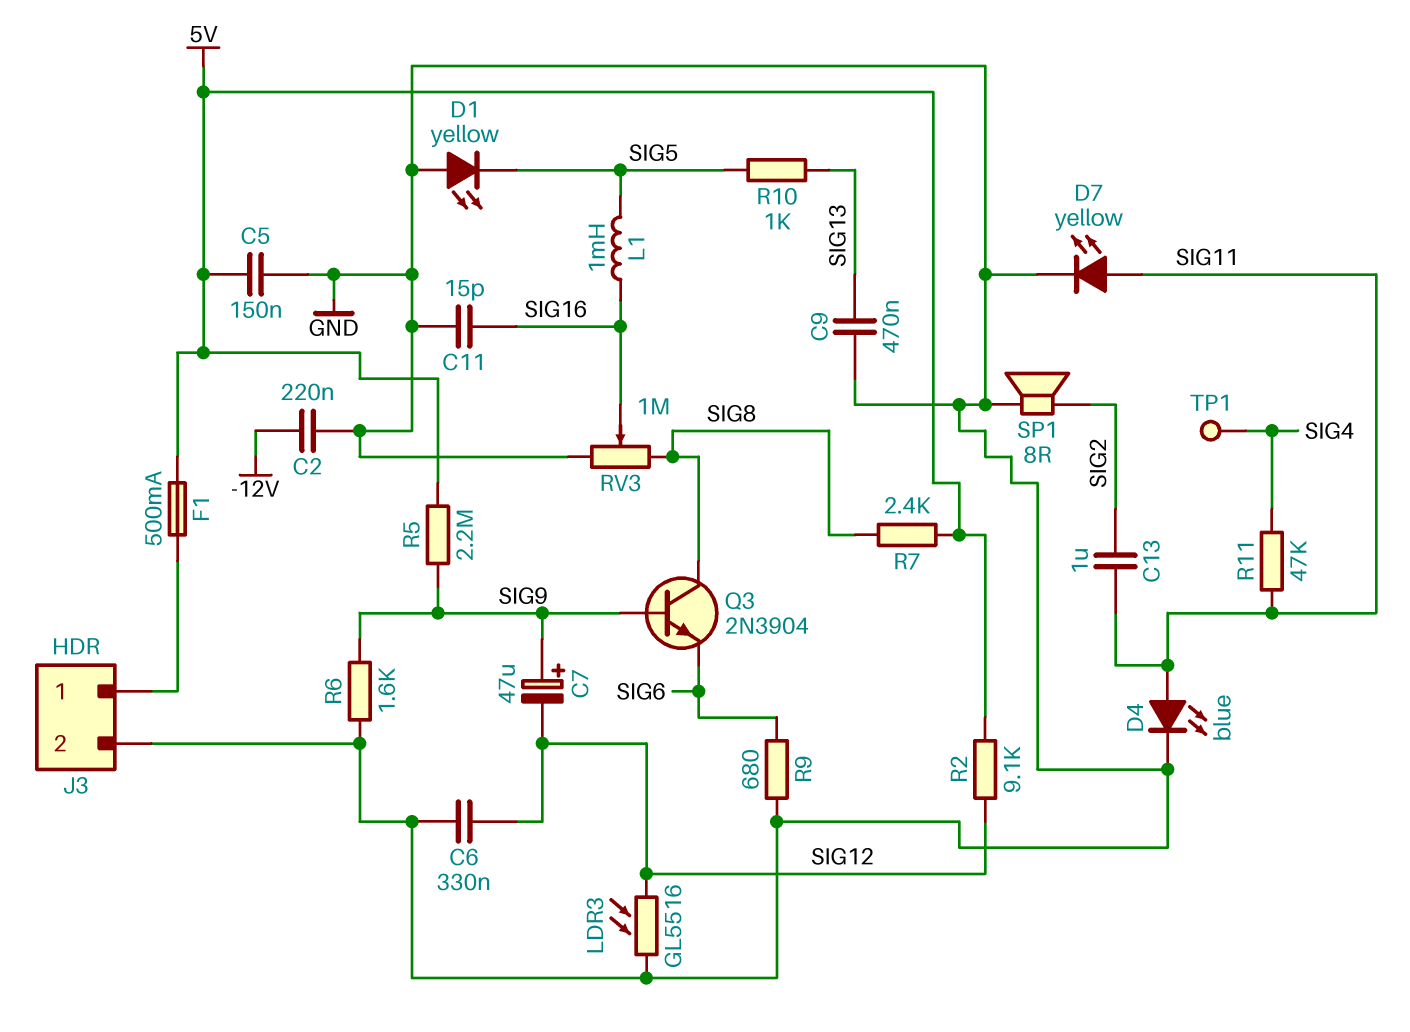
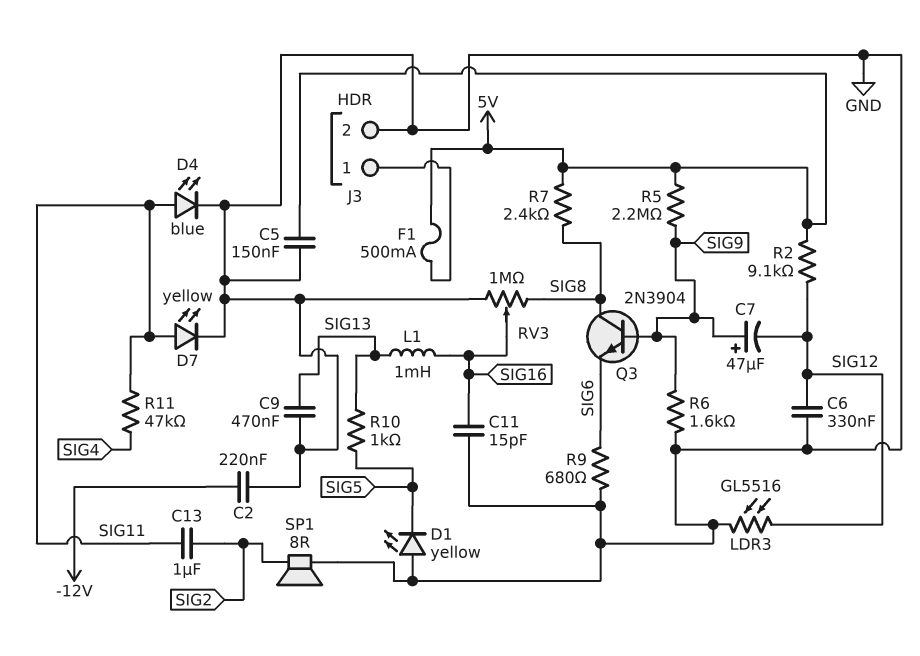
L1: 1mH (SIG5, SIG16) -> 1mH (SIG13, SIG16)
TP1: test point (SIG4) -> none

